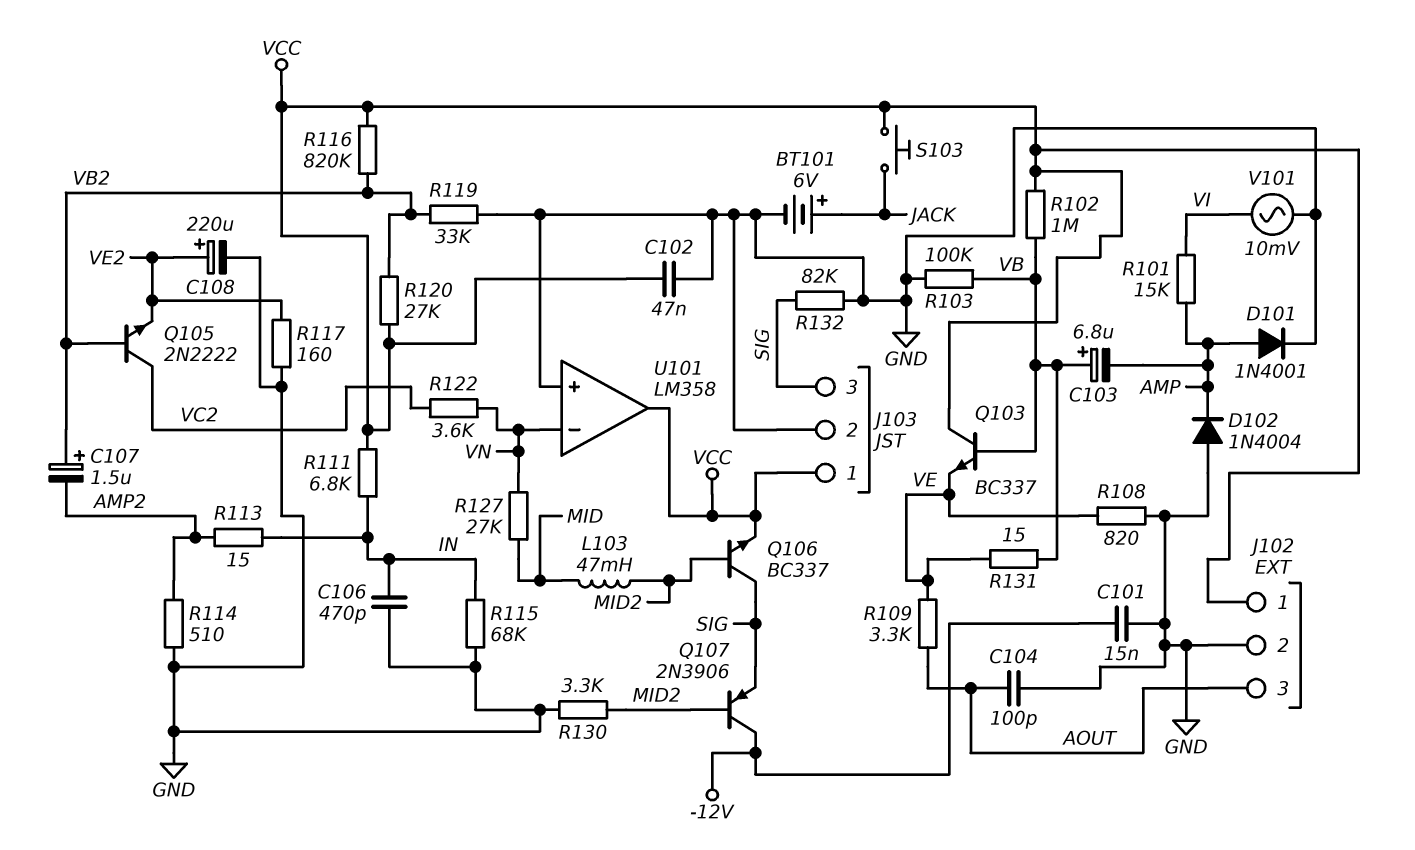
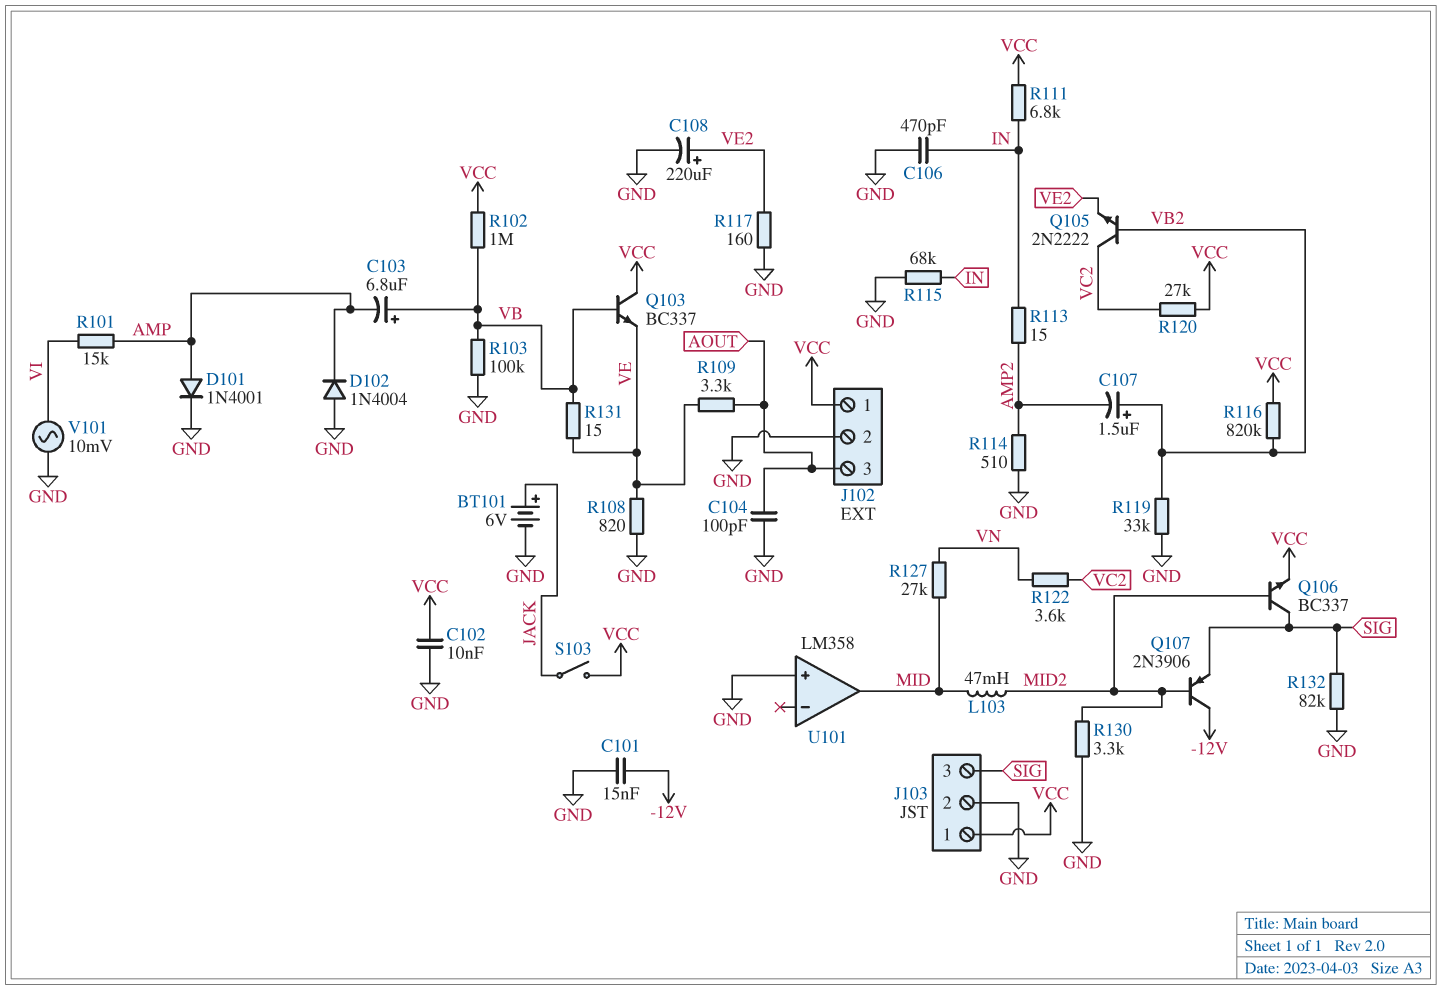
C102: 47nF (GND, VCC) -> 10nF (GND, VCC)
R120: 27k (VB2, VCC) -> 27k (VC2, VCC)
S103: button (JACK, VCC) -> switch (JACK, VCC)
U101 pin in-: VN -> none
U101 pin out: VCC -> MID

